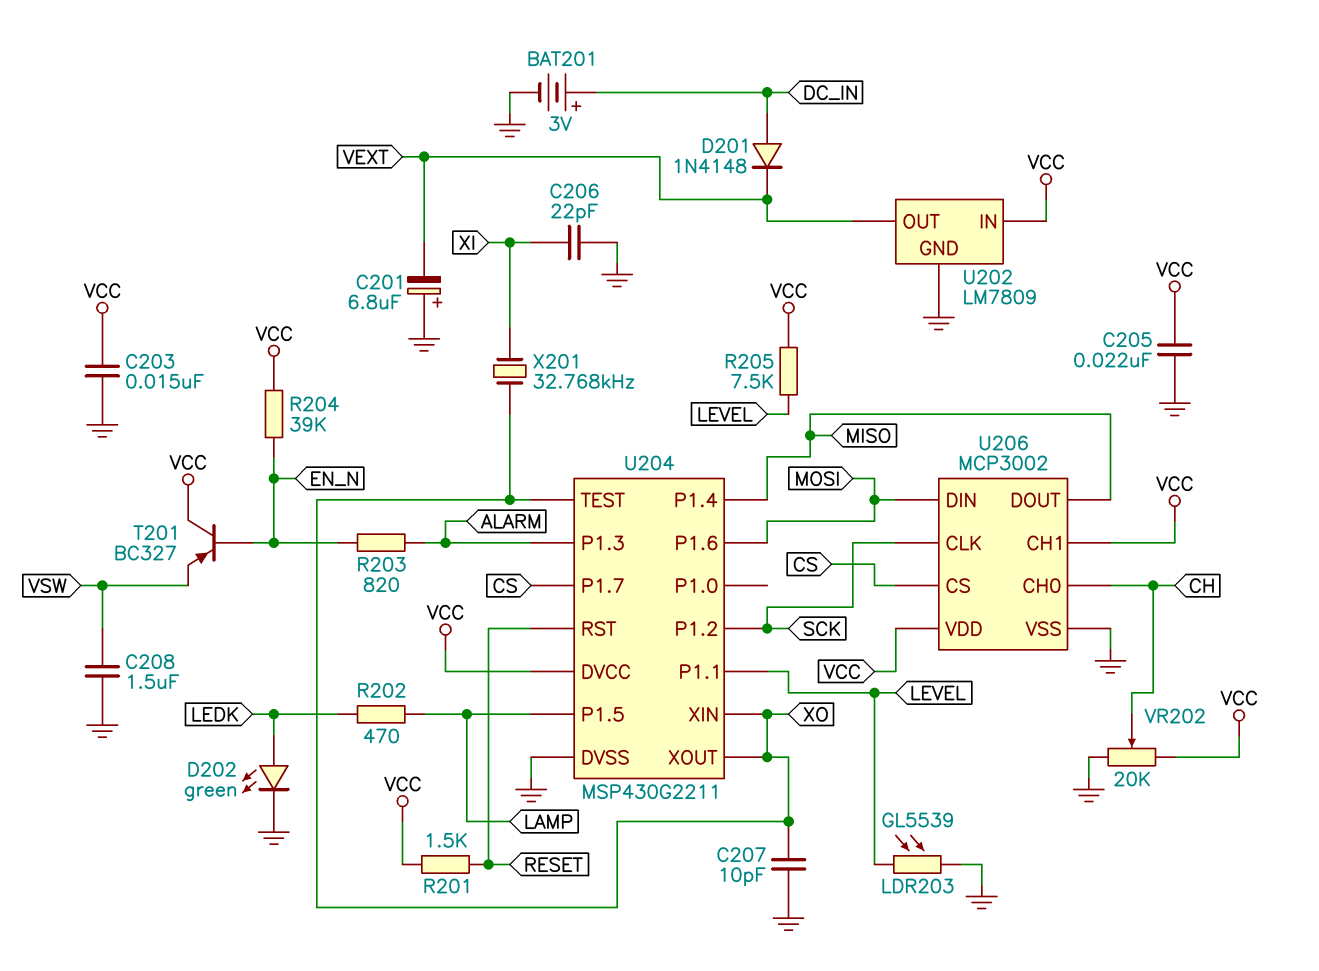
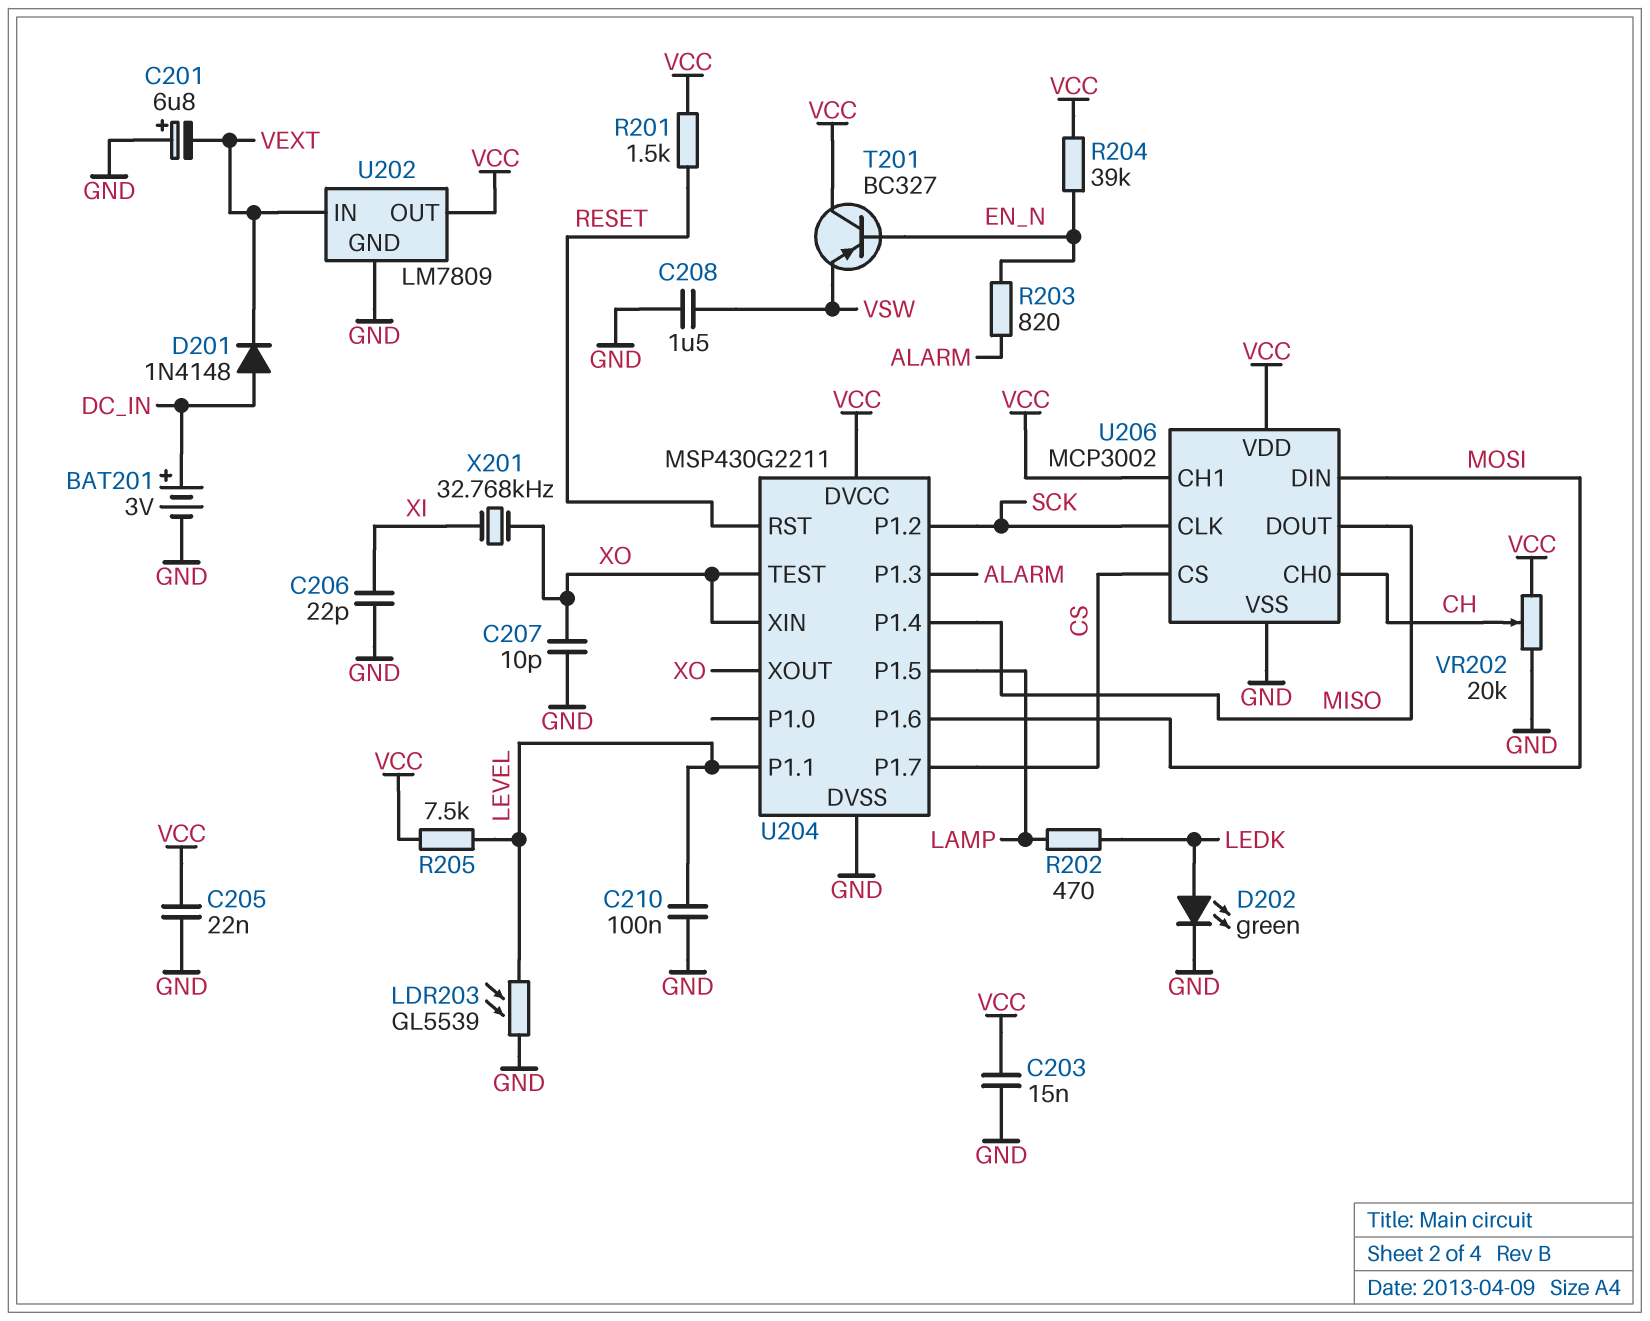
C210: none -> 100nF (GND, LEVEL)
U202 pin IN: VCC -> VEXT
U202 pin OUT: VEXT -> VCC

